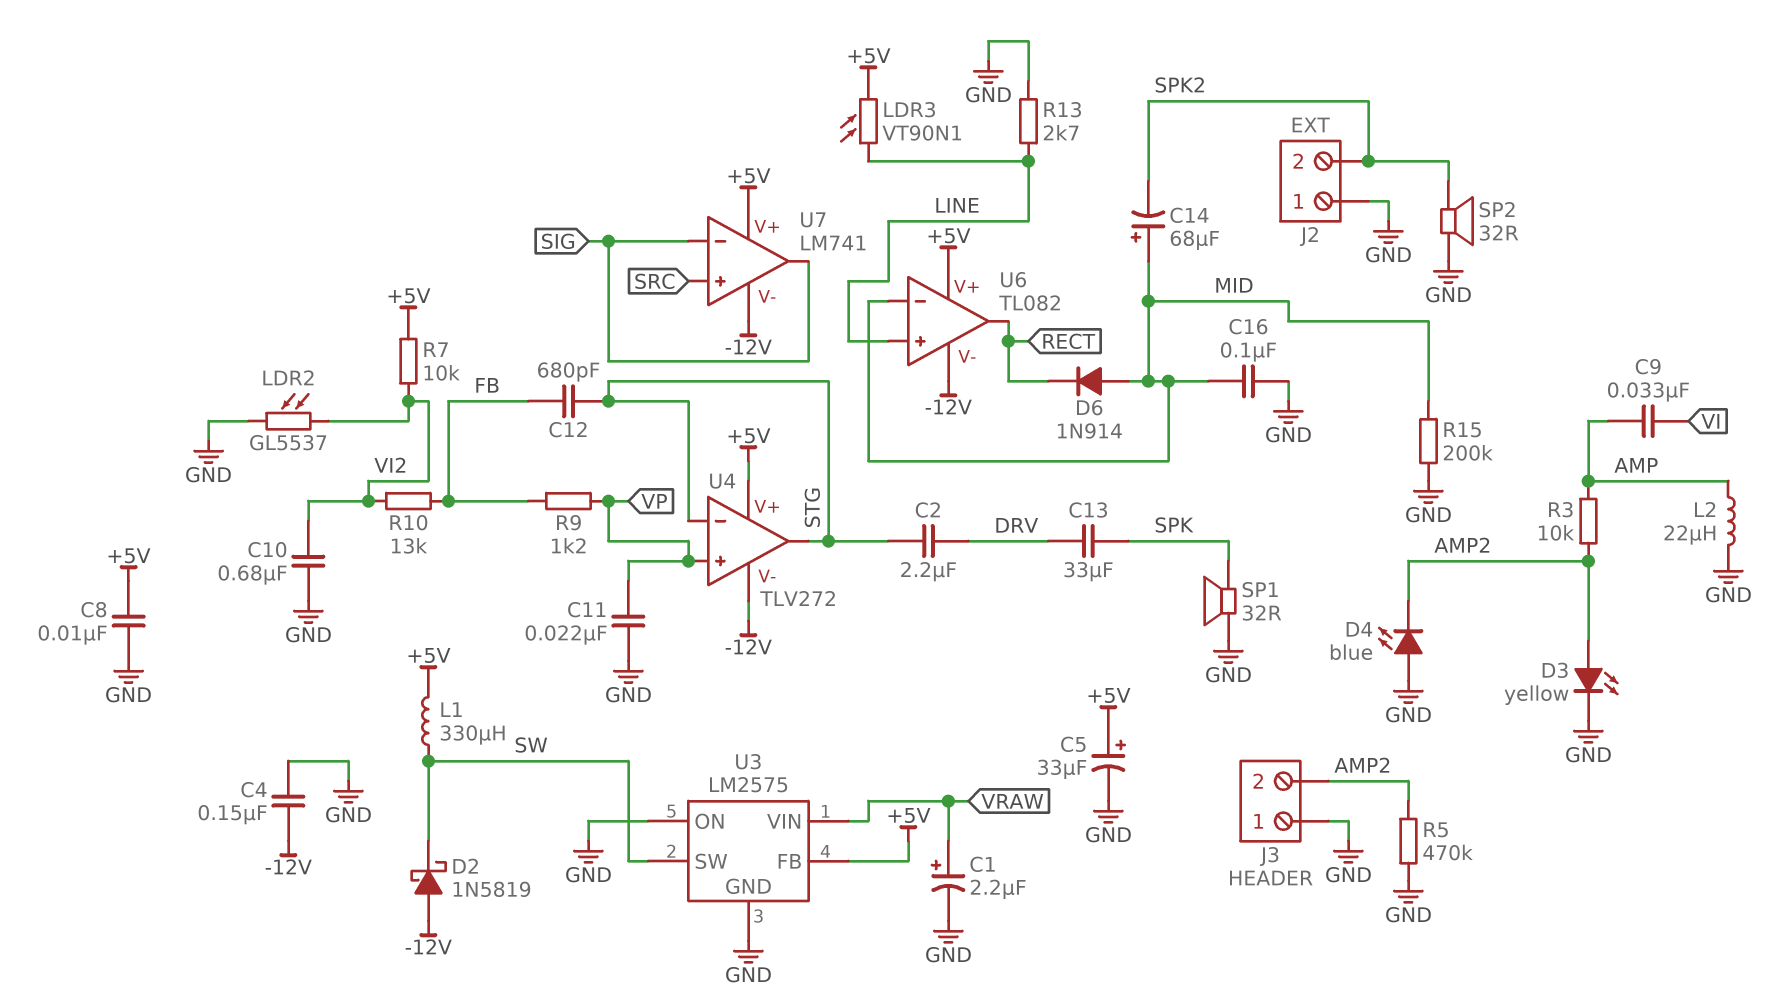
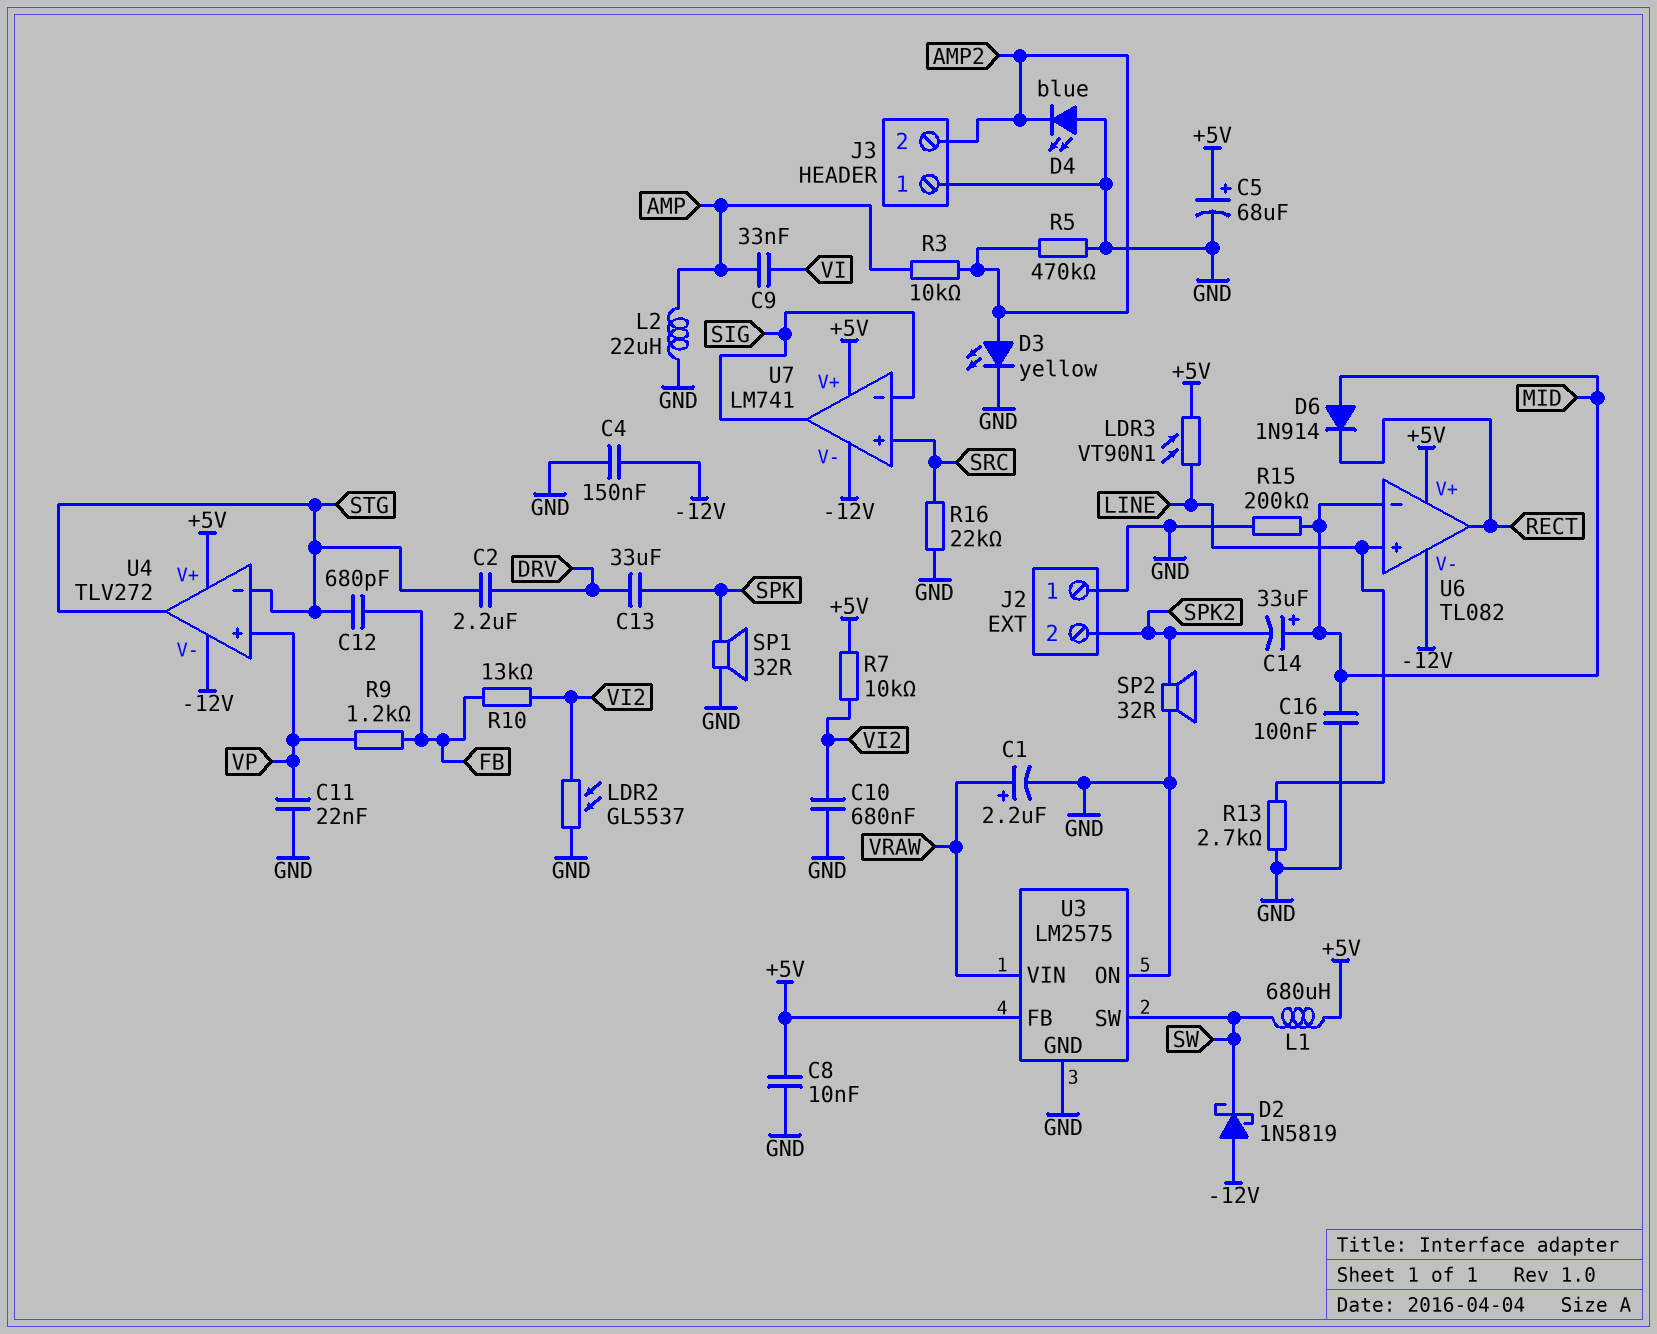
C5: 33uF (plus +5V, minus GND) -> 68uF (plus +5V, minus GND)
C14: 68uF (plus MID, minus SPK2) -> 33uF (plus MID, minus SPK2)
L1: 330uH (+5V, SW) -> 680uH (+5V, SW)
R16: none -> 22k (GND, SRC)

